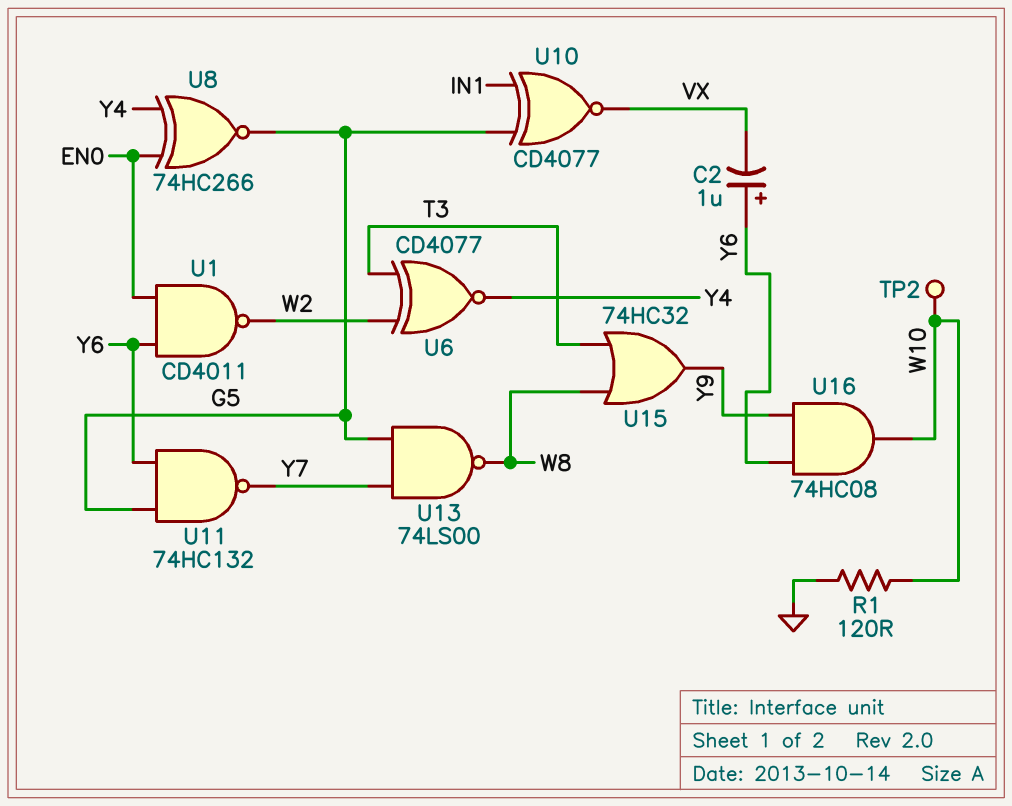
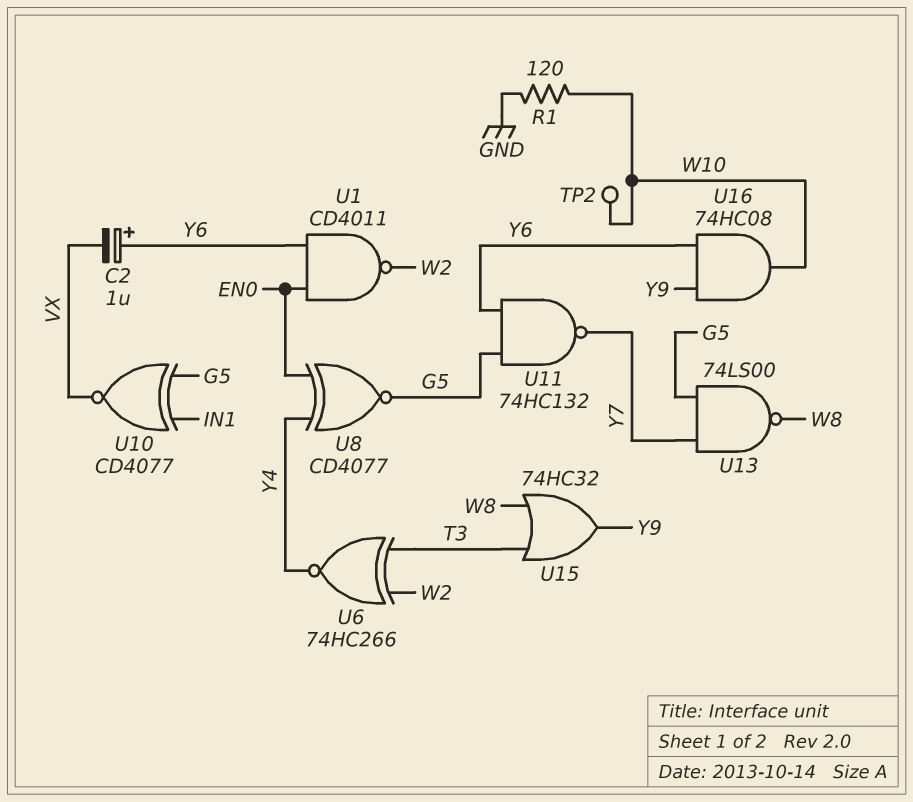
U6: XNOR CD4077 (in T3, in W2, out Y4) -> XNOR 74HC266 (in T3, in W2, out Y4)
U8: XNOR 74HC266 (in EN0, in Y4, out G5) -> XNOR CD4077 (in EN0, in Y4, out G5)

